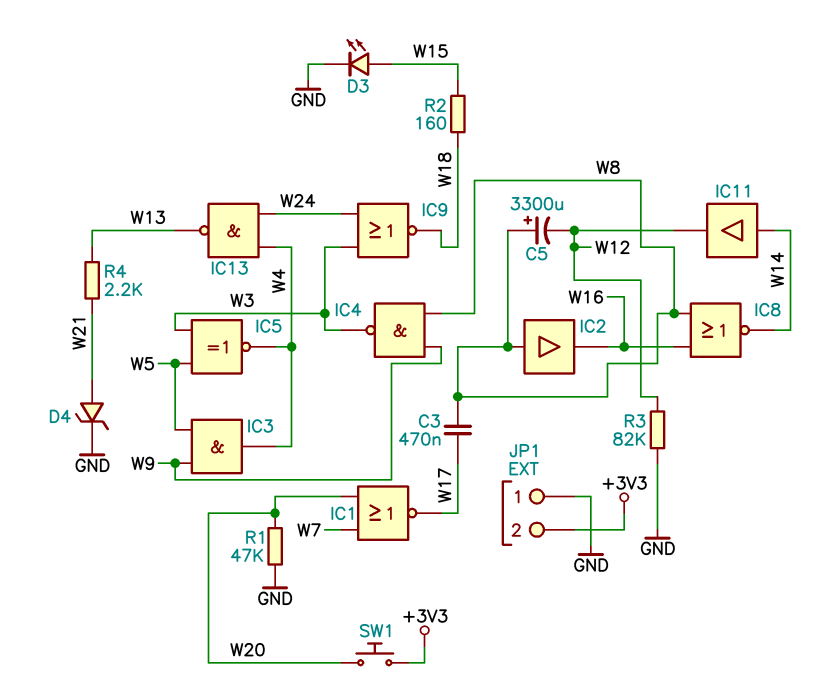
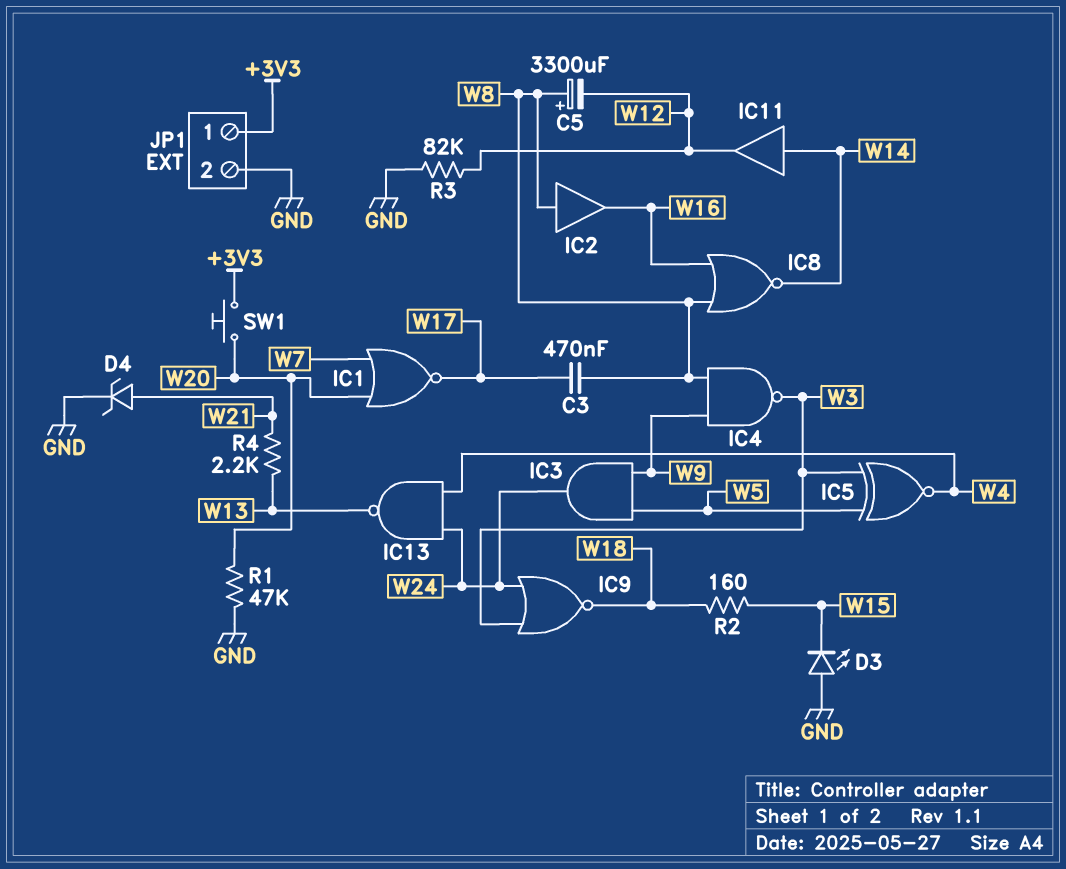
D3: LED (A W15, K GND) -> LED (A GND, K W15)
IC3: AND (in W5, in W9, out W4) -> AND (in W5, in W9, out W24)
JP1 pin 1: GND -> +3V3
JP1 pin 2: +3V3 -> GND

